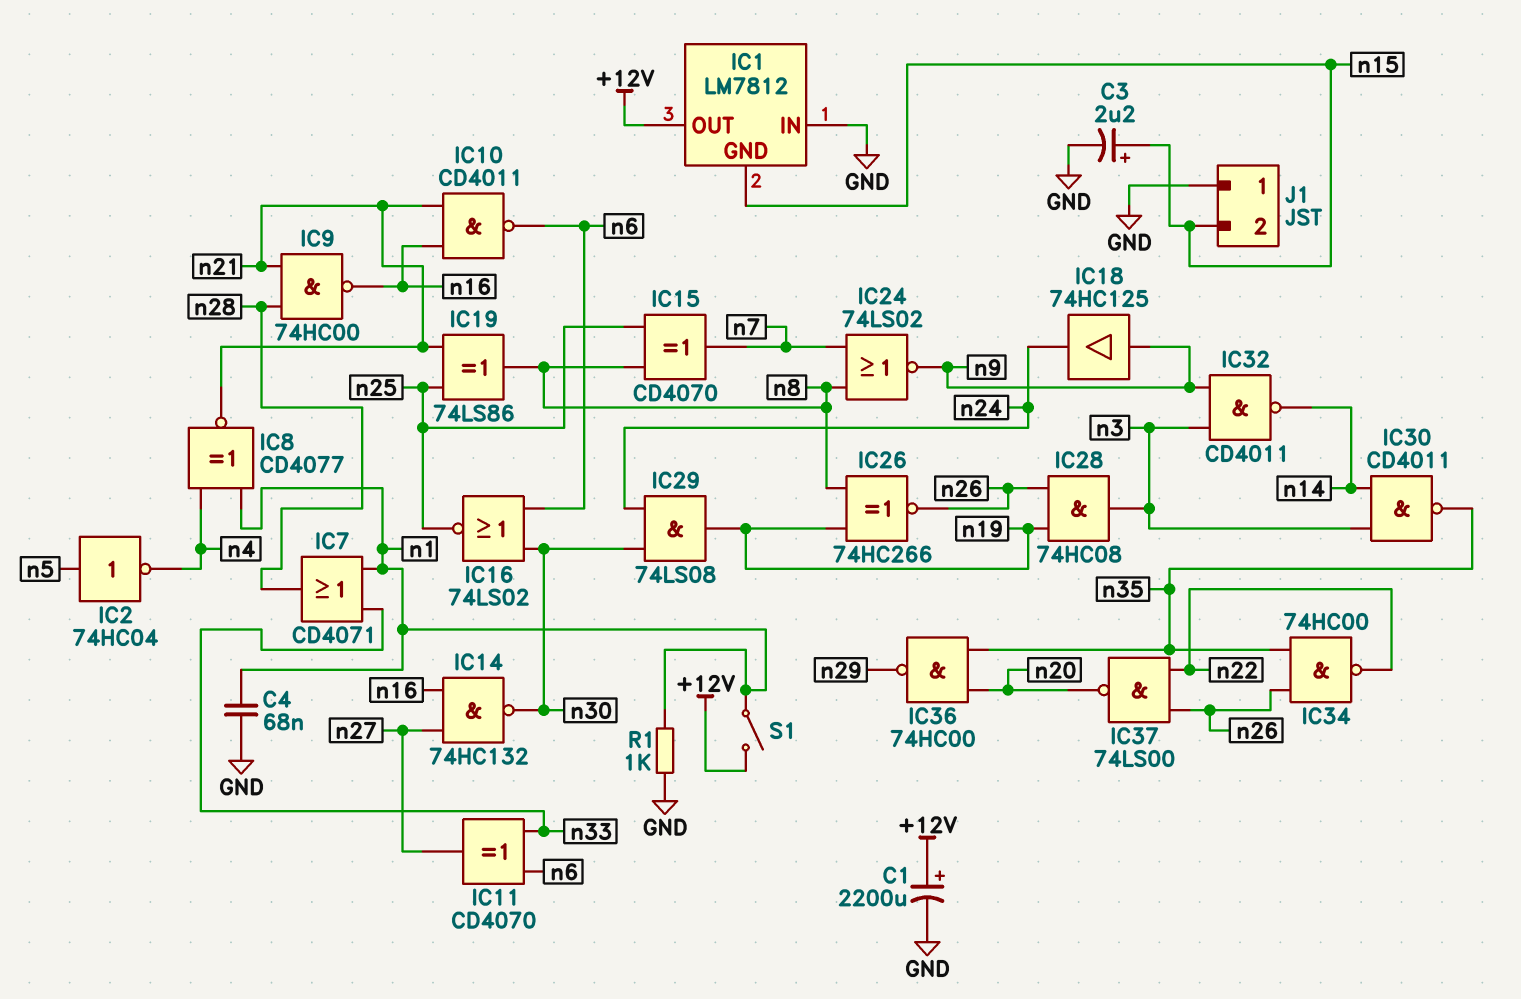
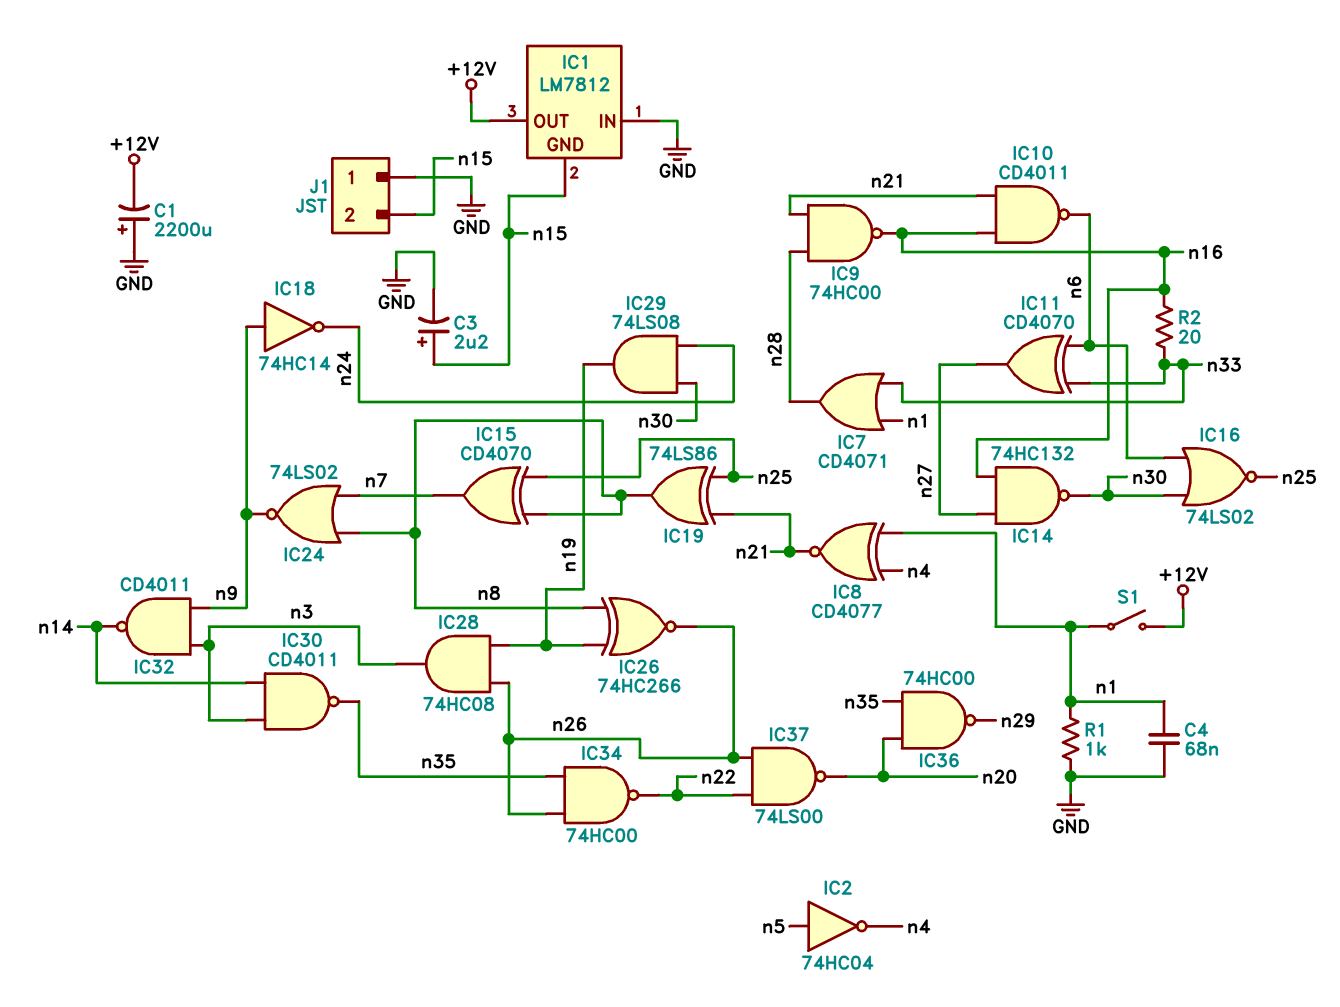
C1: 2200uF (plus +12V, minus GND) -> 2200uF (plus GND, minus +12V)
IC18: buffer 74HC125 (in n9, out n24) -> NOT 74HC14 (in n9, out n24)
R2: none -> 20 (n16, n33)

